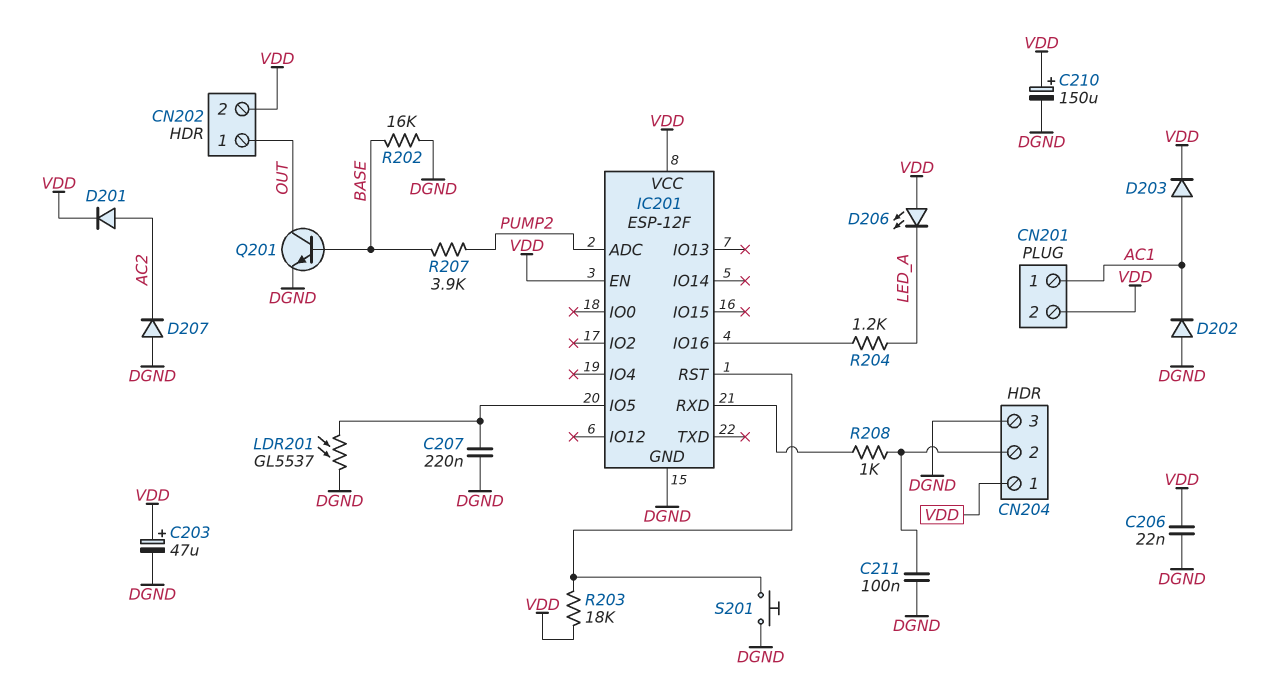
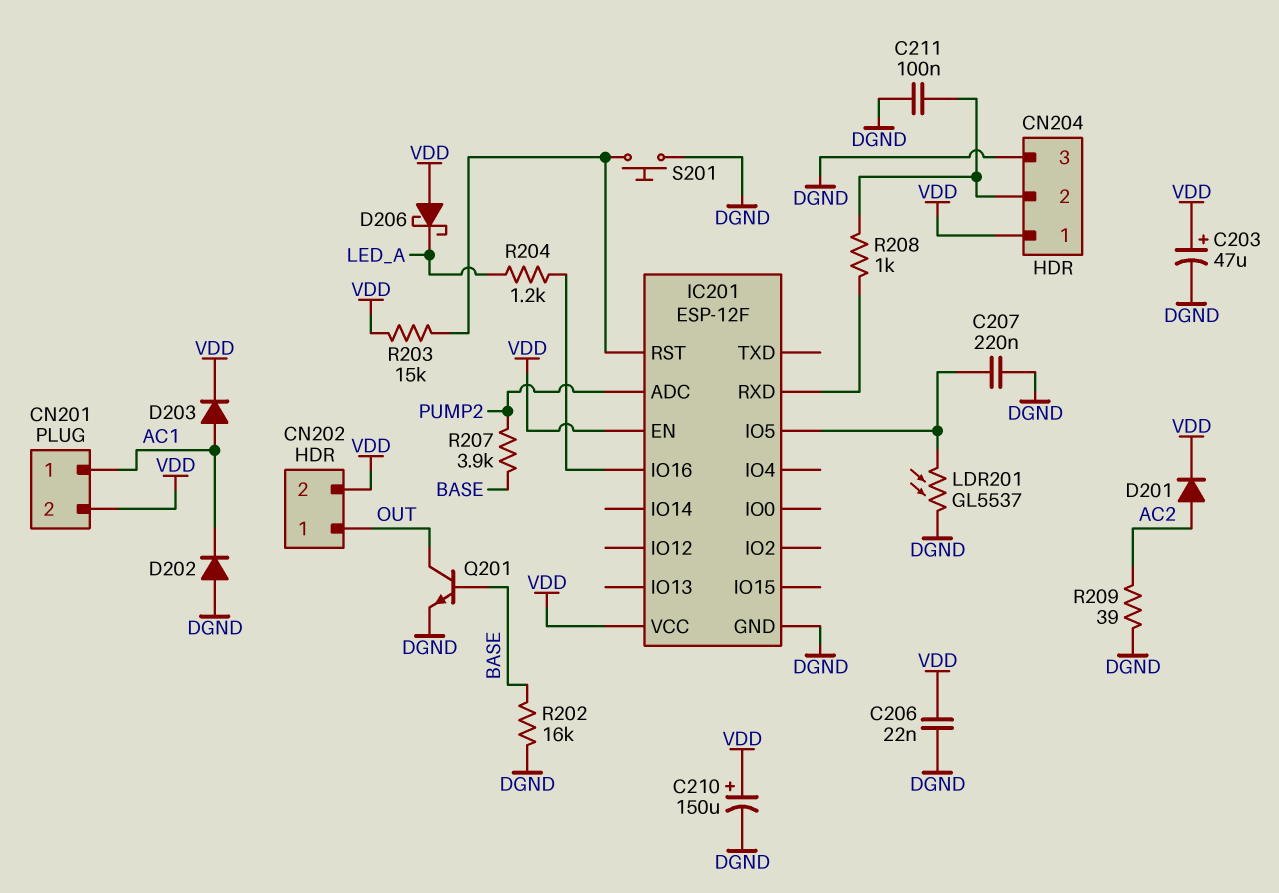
D206: LED (A VDD, K LED_A) -> schottky (A VDD, K LED_A)
D207: diode (A DGND, K AC2) -> none
R203: 18k (IC201/RST, VDD) -> 15k (IC201/RST, VDD)
R209: none -> 39 (AC2, DGND)

